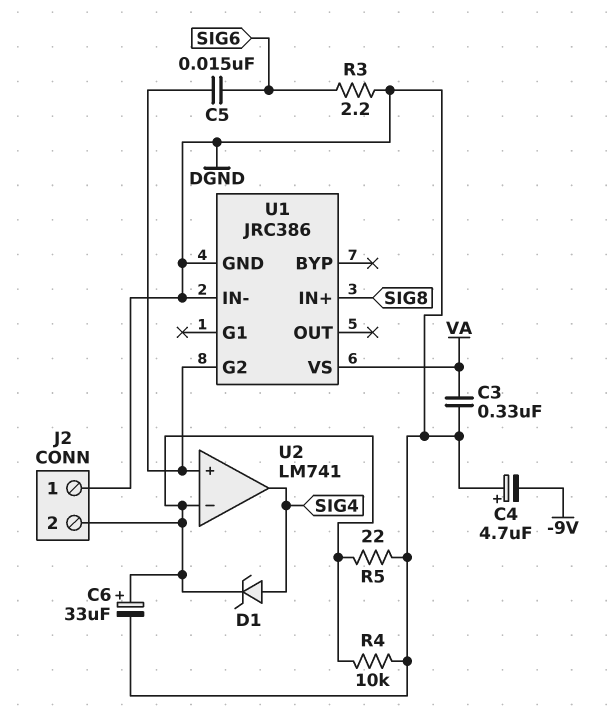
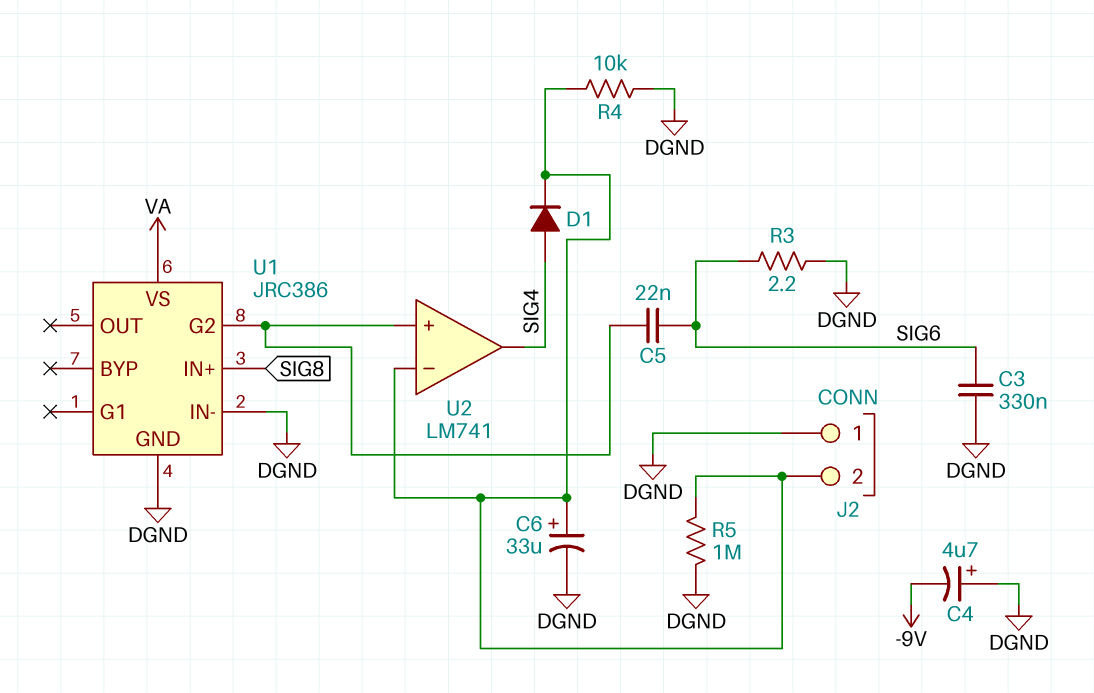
C3: 330nF (DGND, VA) -> 330nF (DGND, SIG6)
C5: 15nF (SIG6, U1/G2) -> 22nF (SIG6, U1/G2)
D1: zener (A SIG4, K J2/2) -> diode (A SIG4, K J2/2)
R5: 22 (DGND, J2/2) -> 1M (DGND, J2/2)

